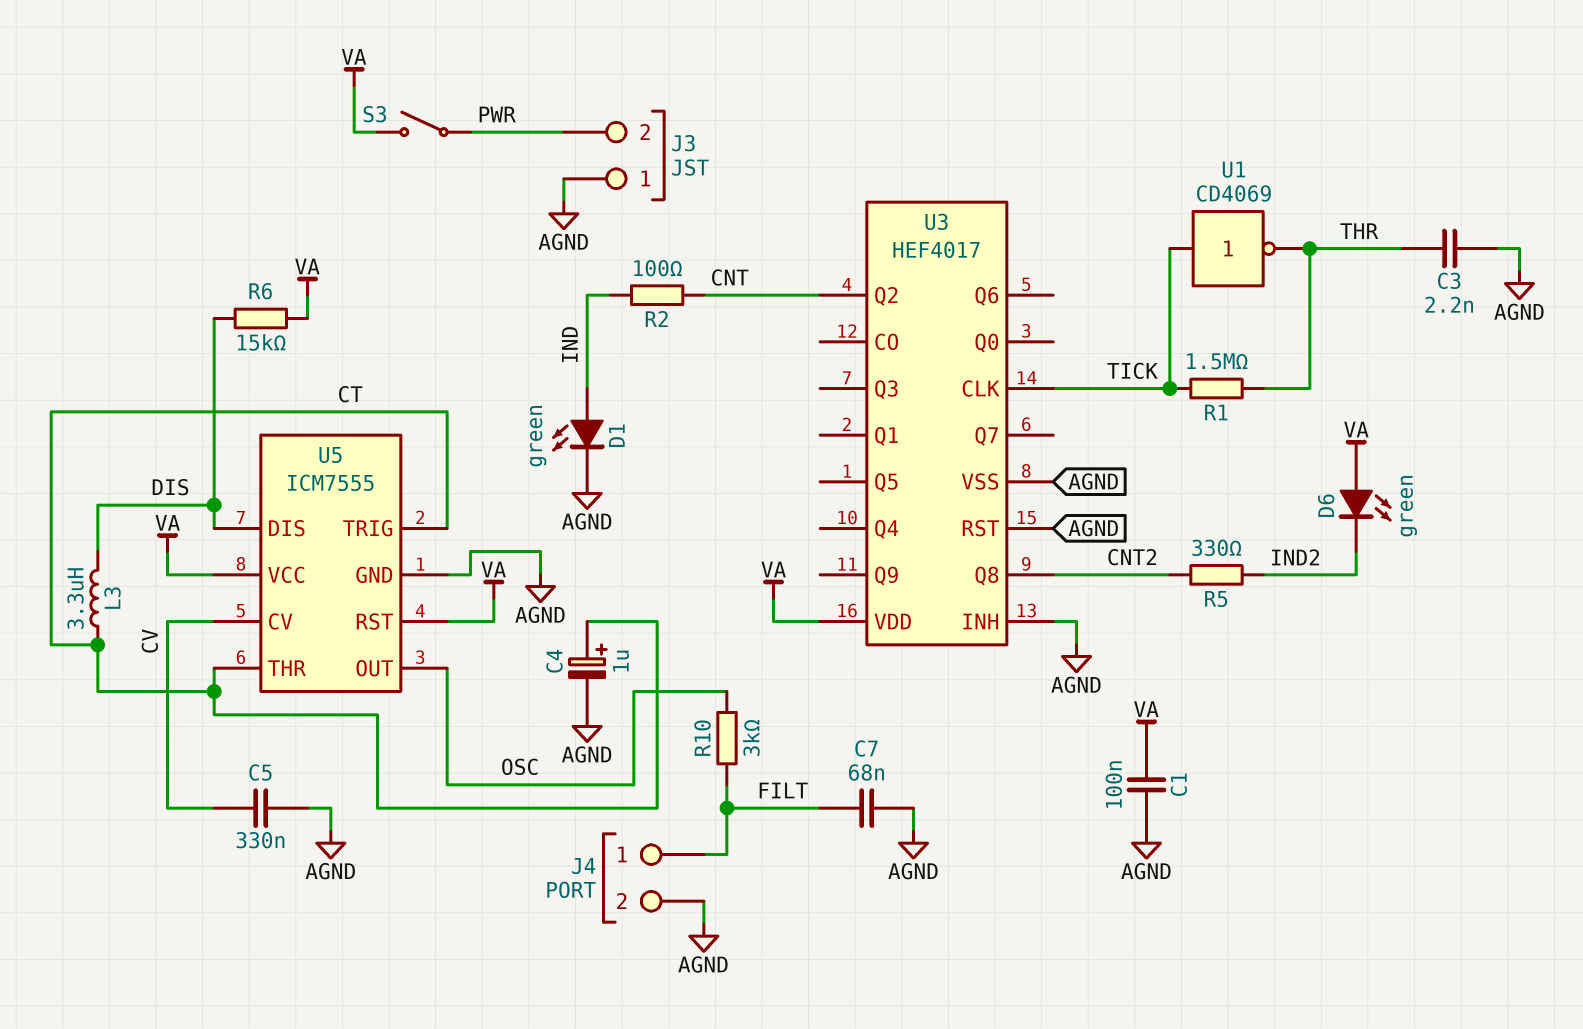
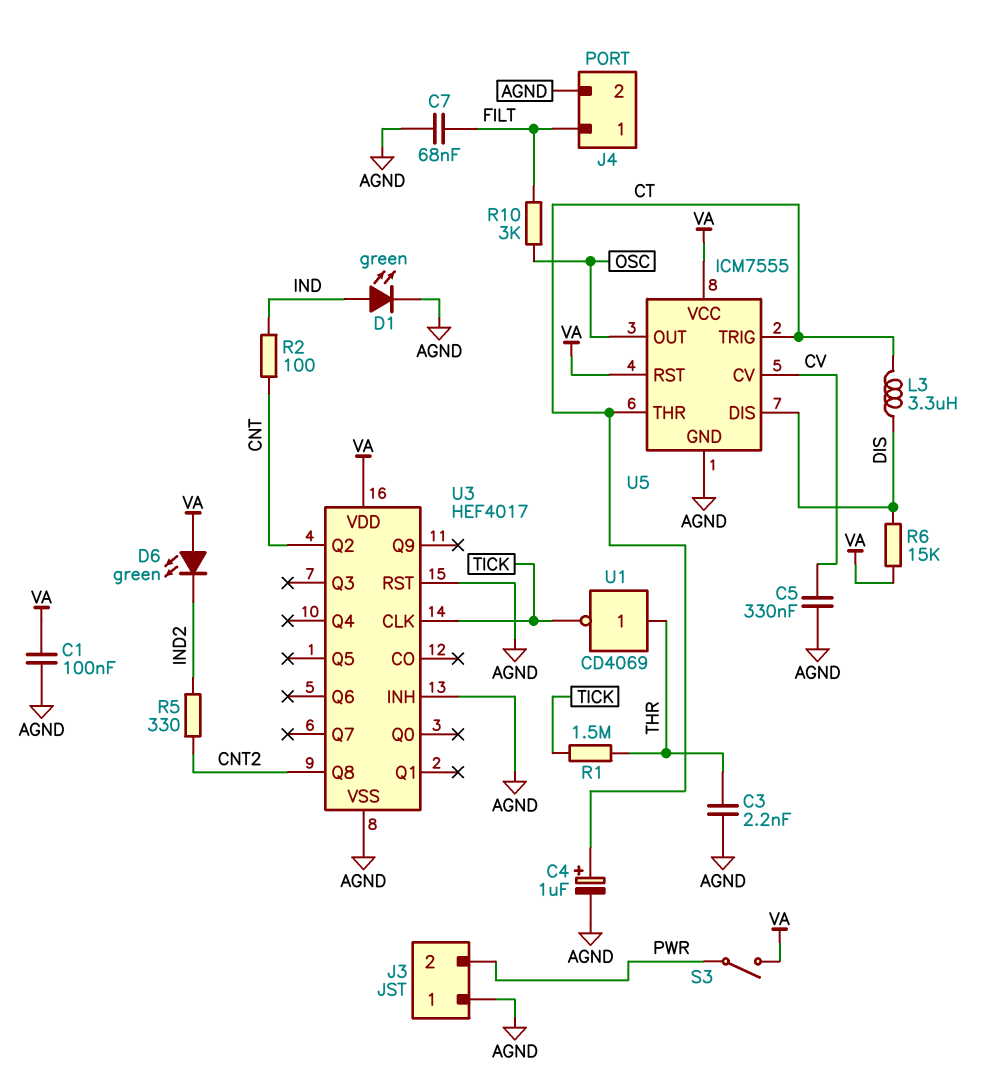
U1: NOT CD4069 (in TICK, out THR) -> NOT CD4069 (in THR, out TICK)

